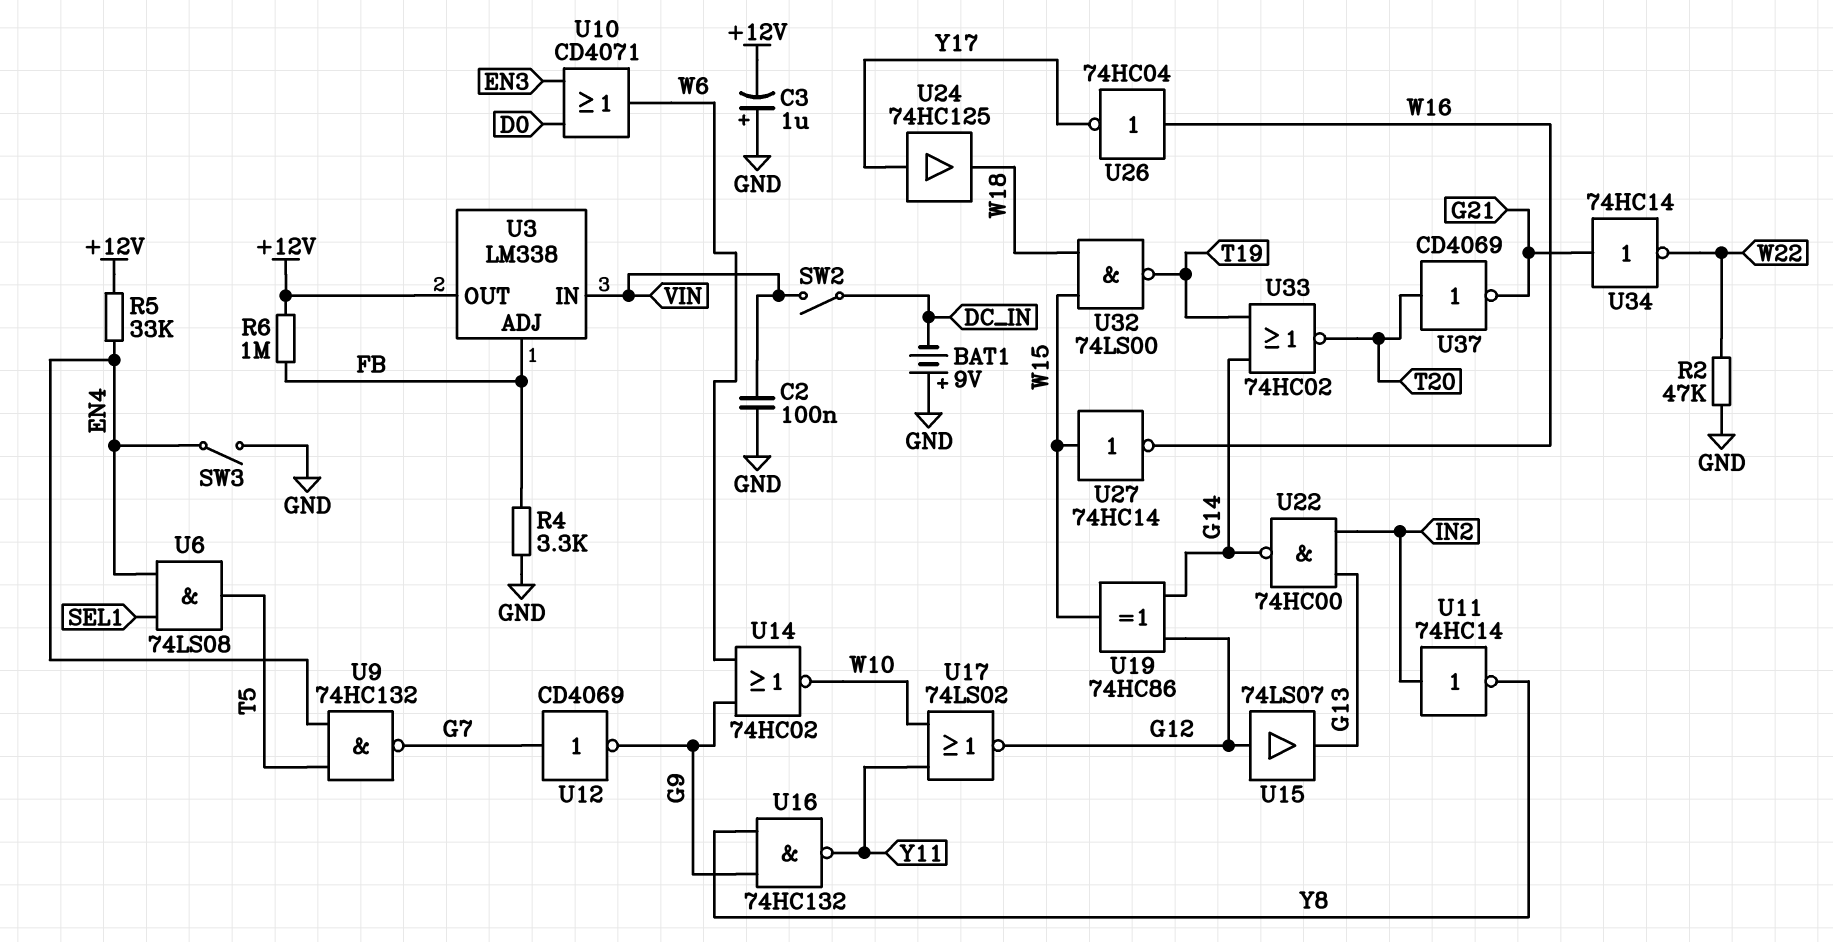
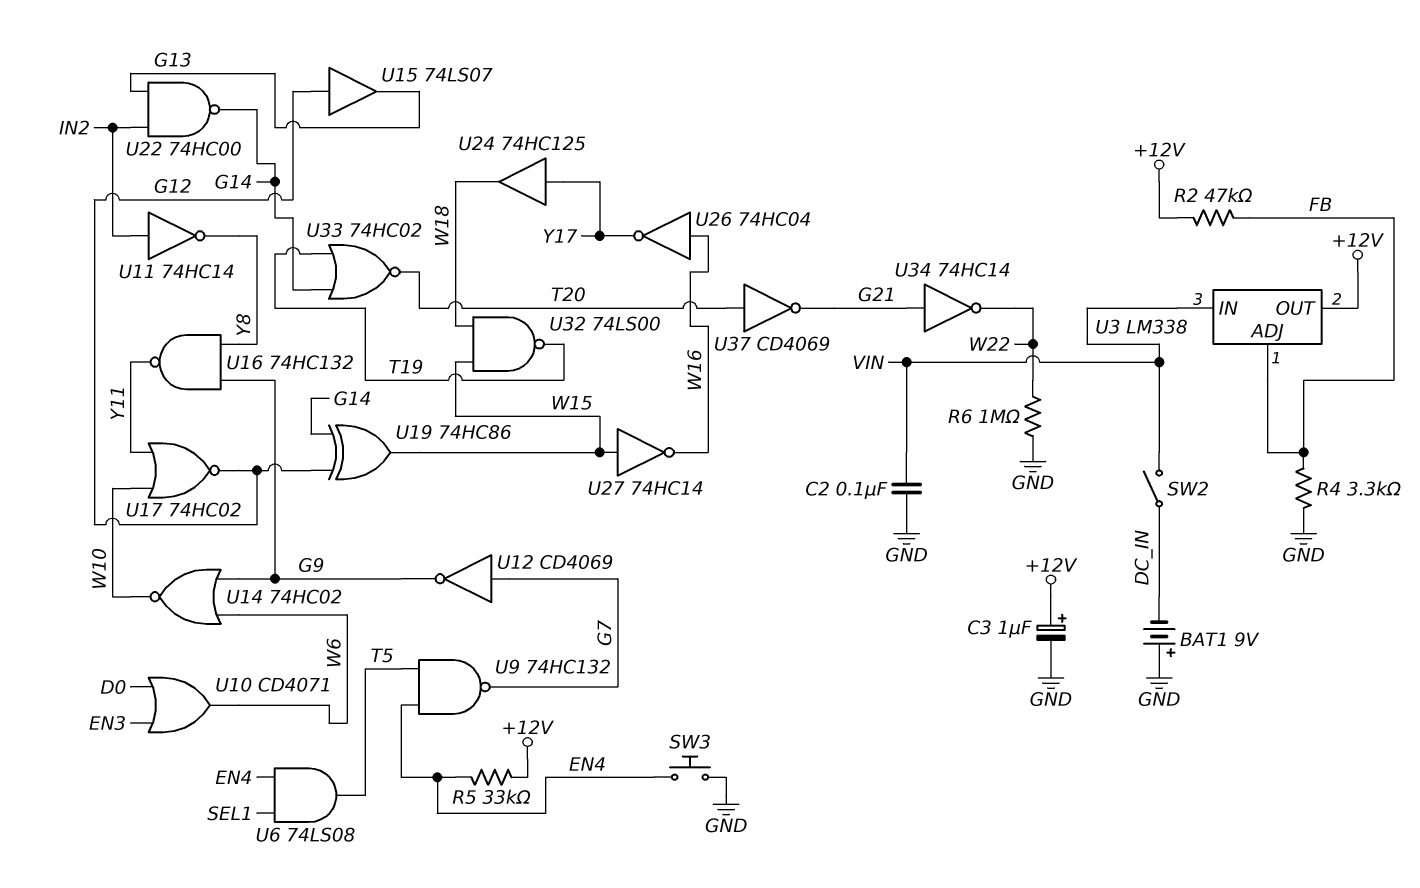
C3: 1uF (plus GND, minus +12V) -> 1uF (plus +12V, minus GND)
R2: 47k (GND, W22) -> 47k (+12V, FB)
R6: 1M (+12V, FB) -> 1M (GND, W22)
SW3: switch (EN4, GND) -> button (EN4, GND)
U17: NOR 74LS02 (in W10, in Y11, out G12) -> NOR 74HC02 (in W10, in Y11, out G12)

